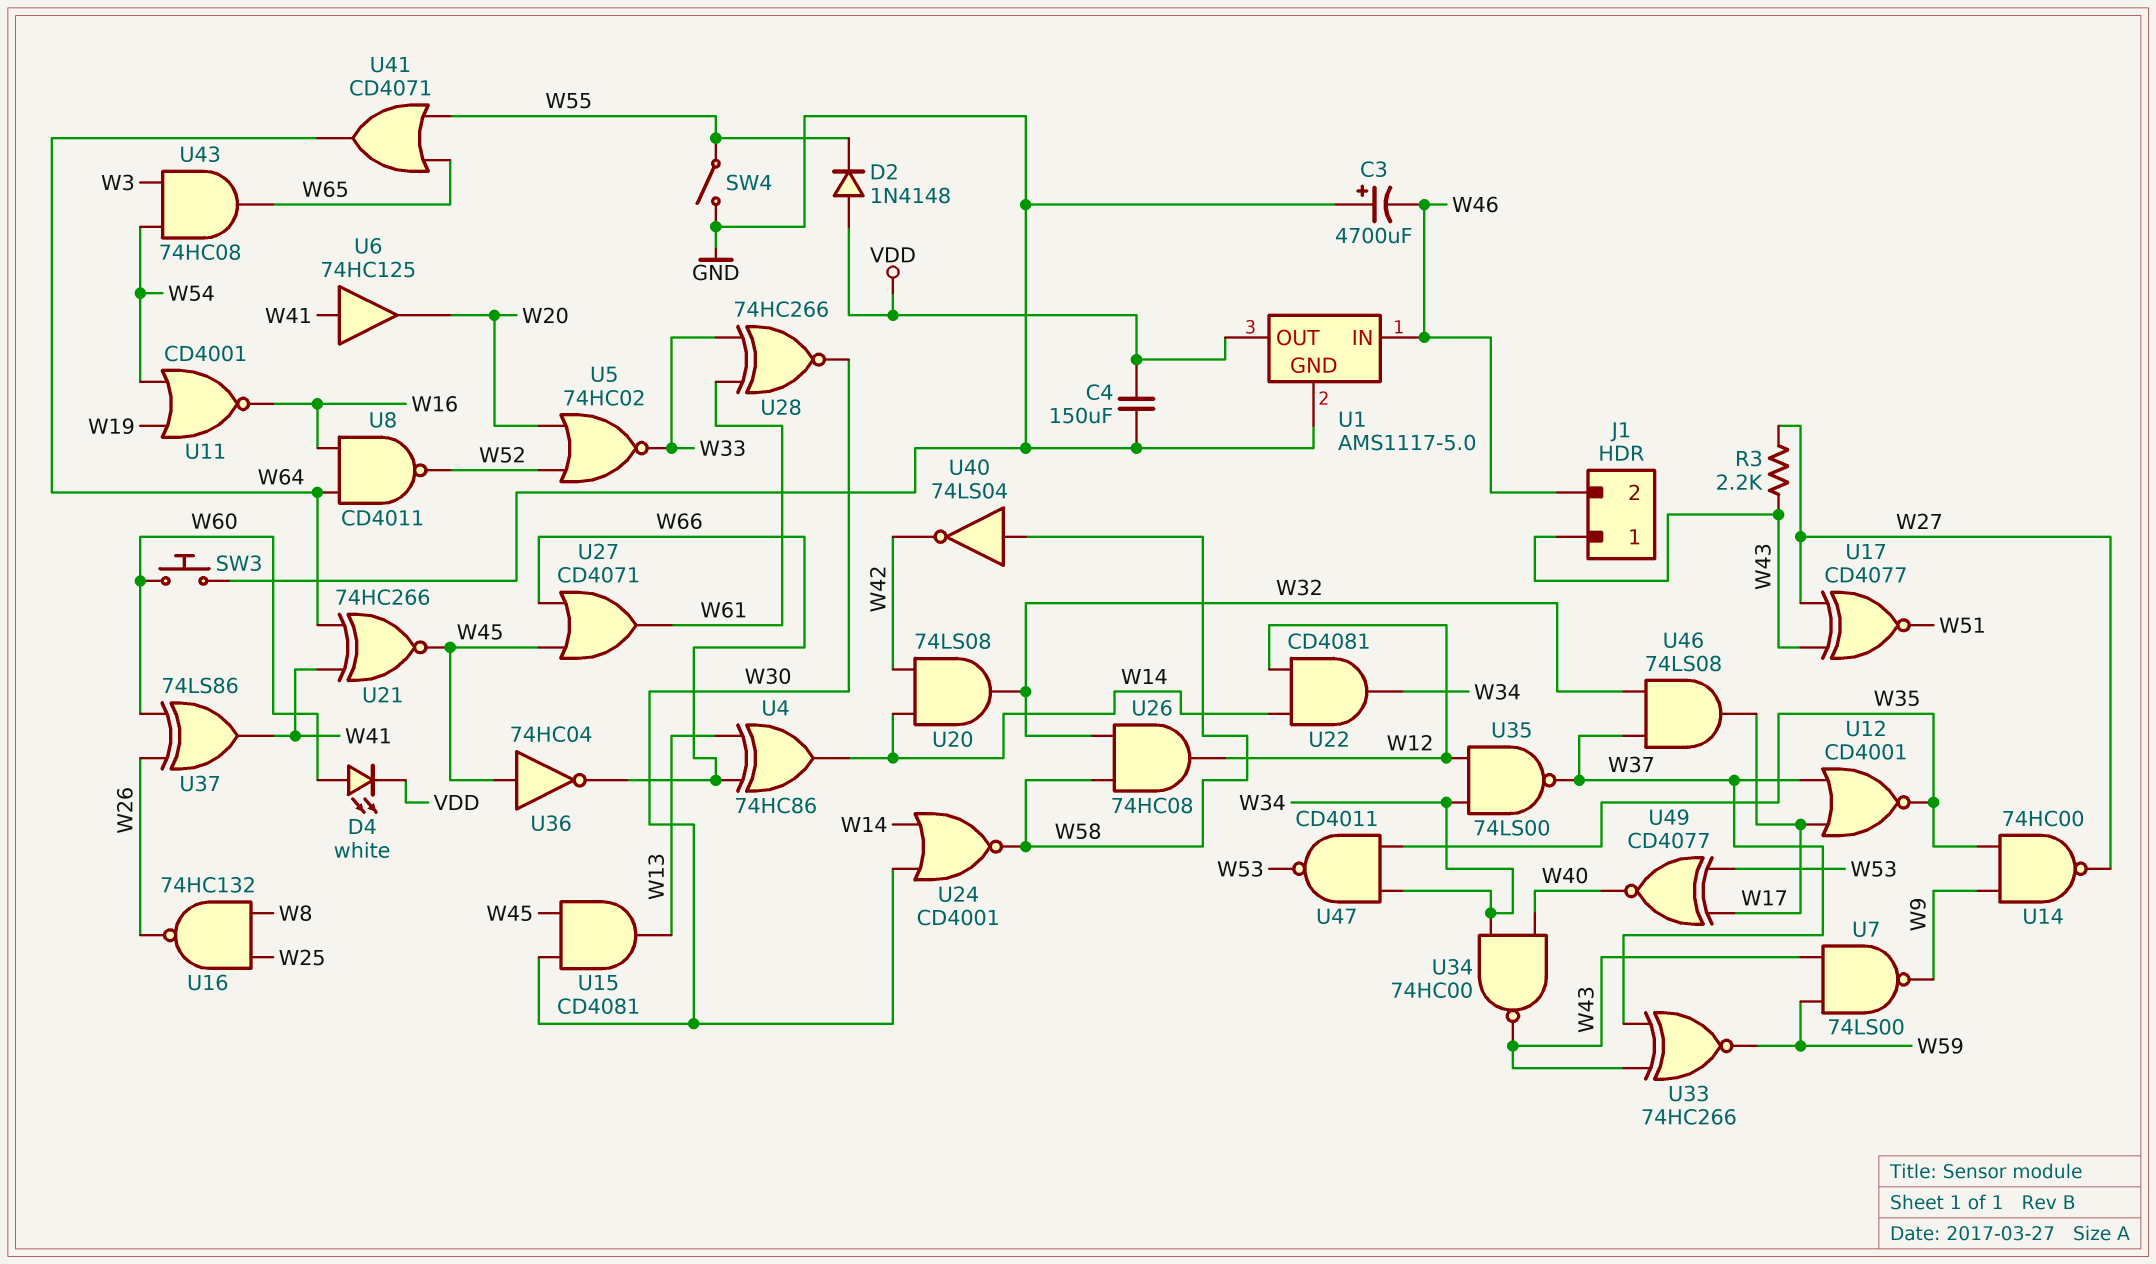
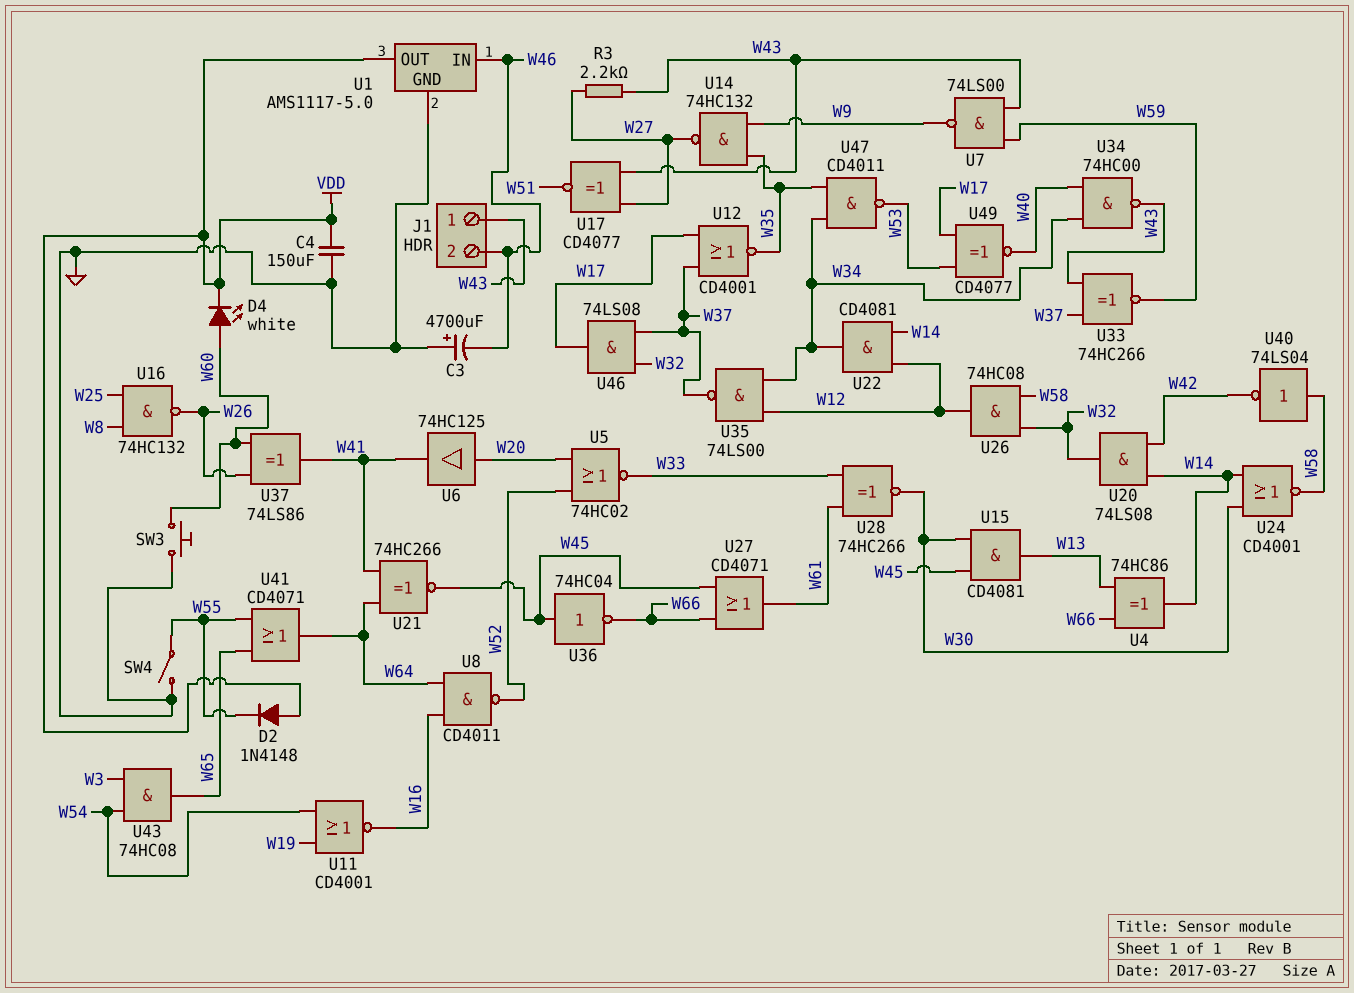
U6: buffer 74HC125 (in W41, out W20) -> buffer 74HC125 (in W20, out W41)
U14: NAND 74HC00 (in W9, in W35, out W27) -> NAND 74HC132 (in W9, in W35, out W27)

